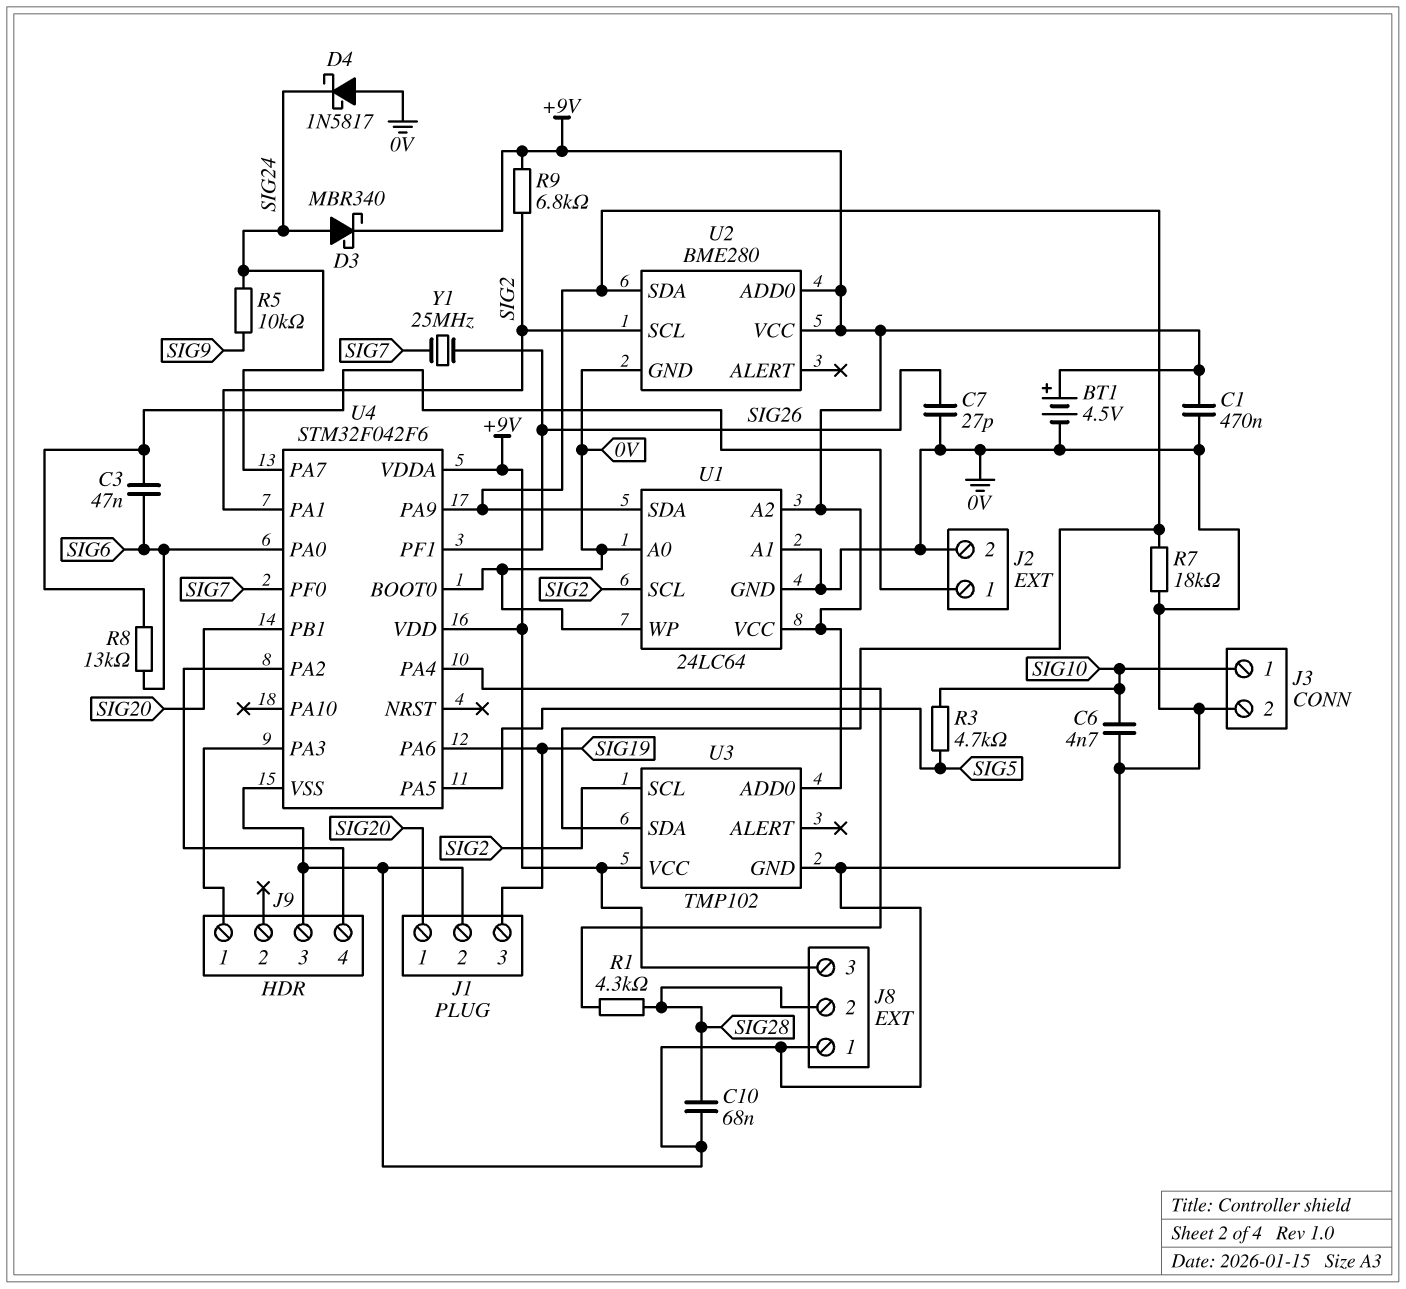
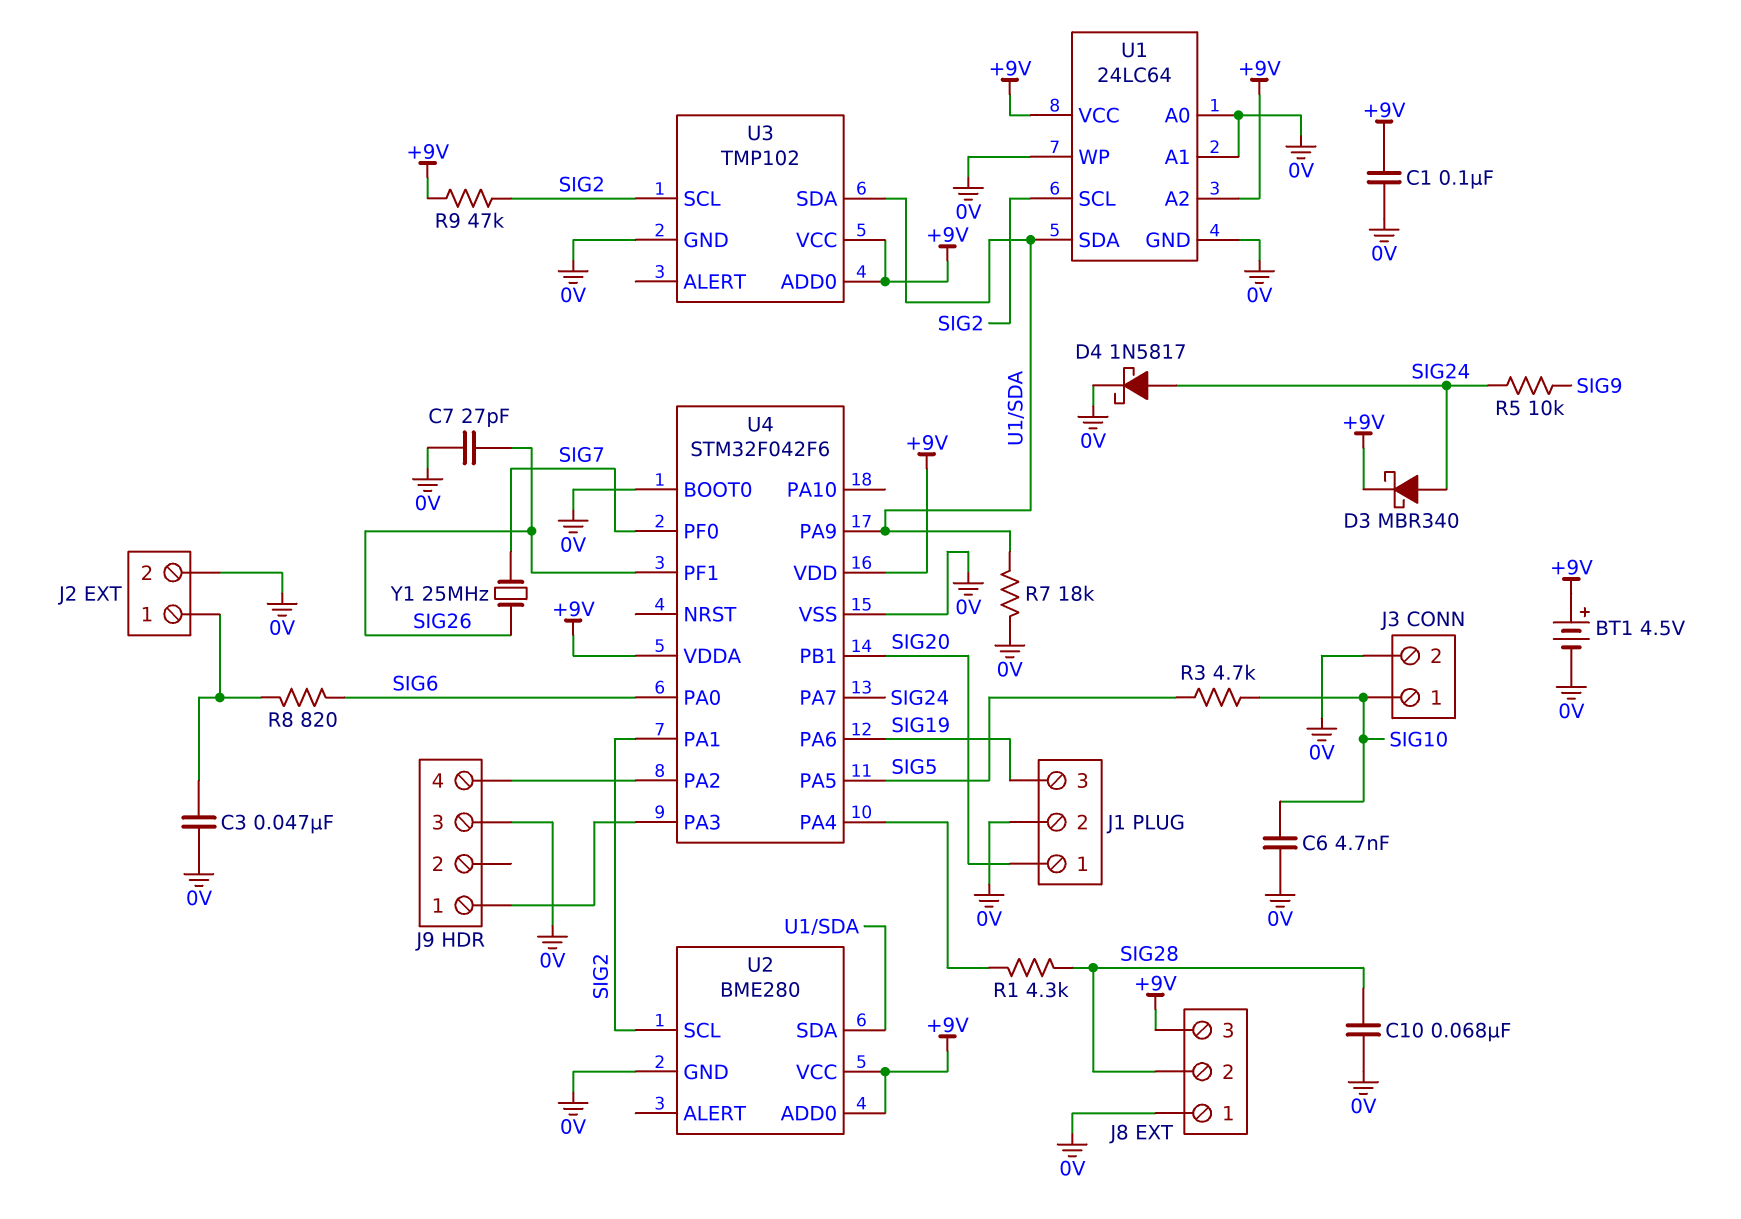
C1: 470nF (+9V, 0V) -> 100nF (+9V, 0V)
C3: 47nF (J2/1, SIG6) -> 47nF (0V, J2/1)
D4: schottky 1N5817 (A 0V, K SIG24) -> schottky 1N5817 (A SIG24, K 0V)
R8: 13k (J2/1, SIG6) -> 820 (J2/1, SIG6)
R9: 6.8k (+9V, SIG2) -> 47k (+9V, SIG2)

